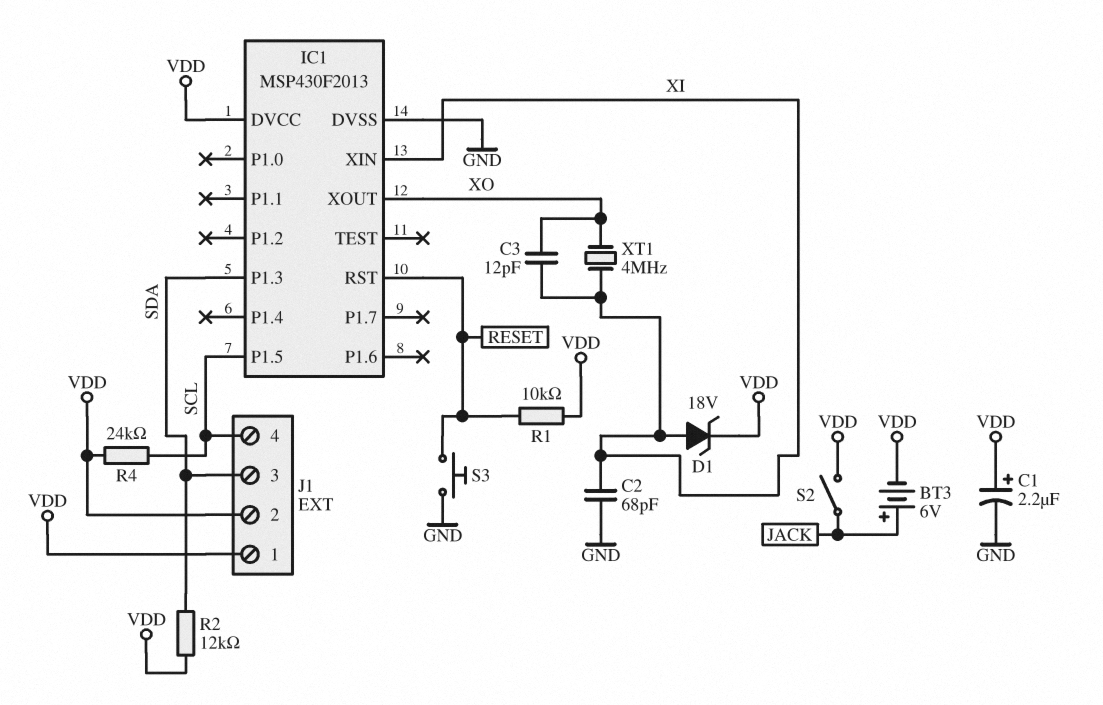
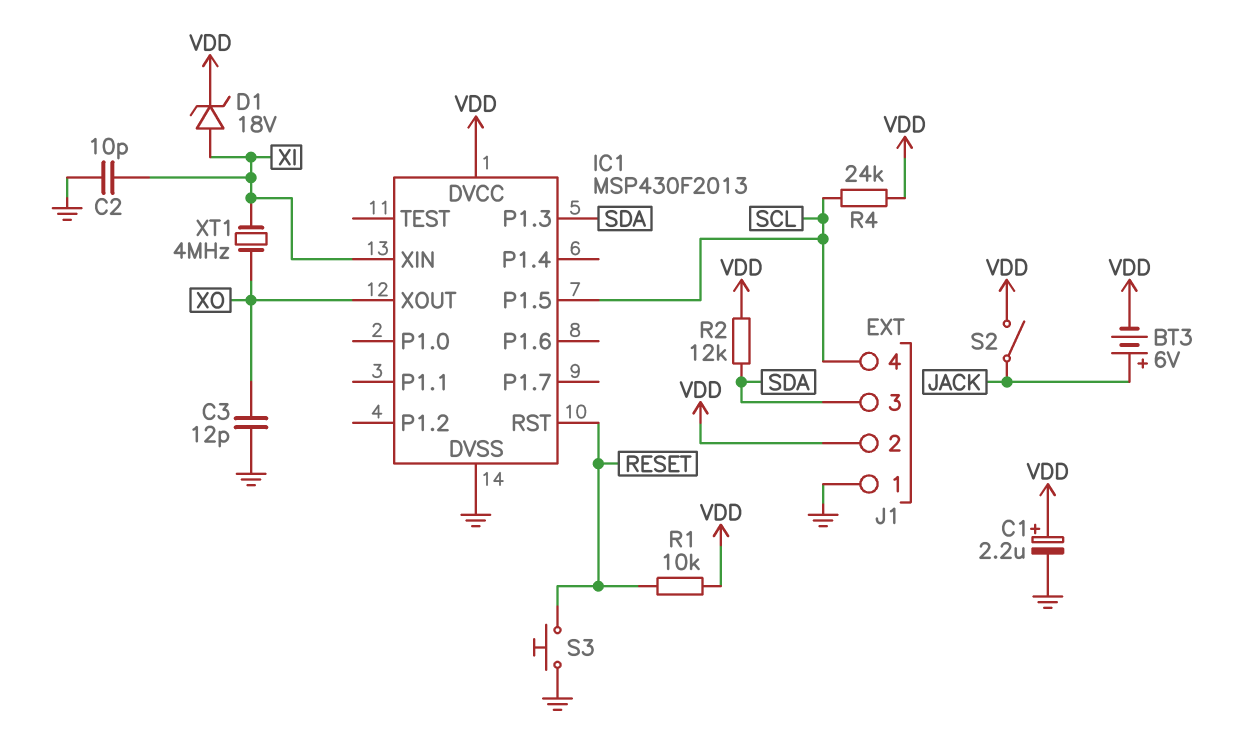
C2: 68pF (GND, XI) -> 10pF (GND, XI)
C3: 12pF (XI, XO) -> 12pF (GND, XO)
J1 pin 1: VDD -> GND

